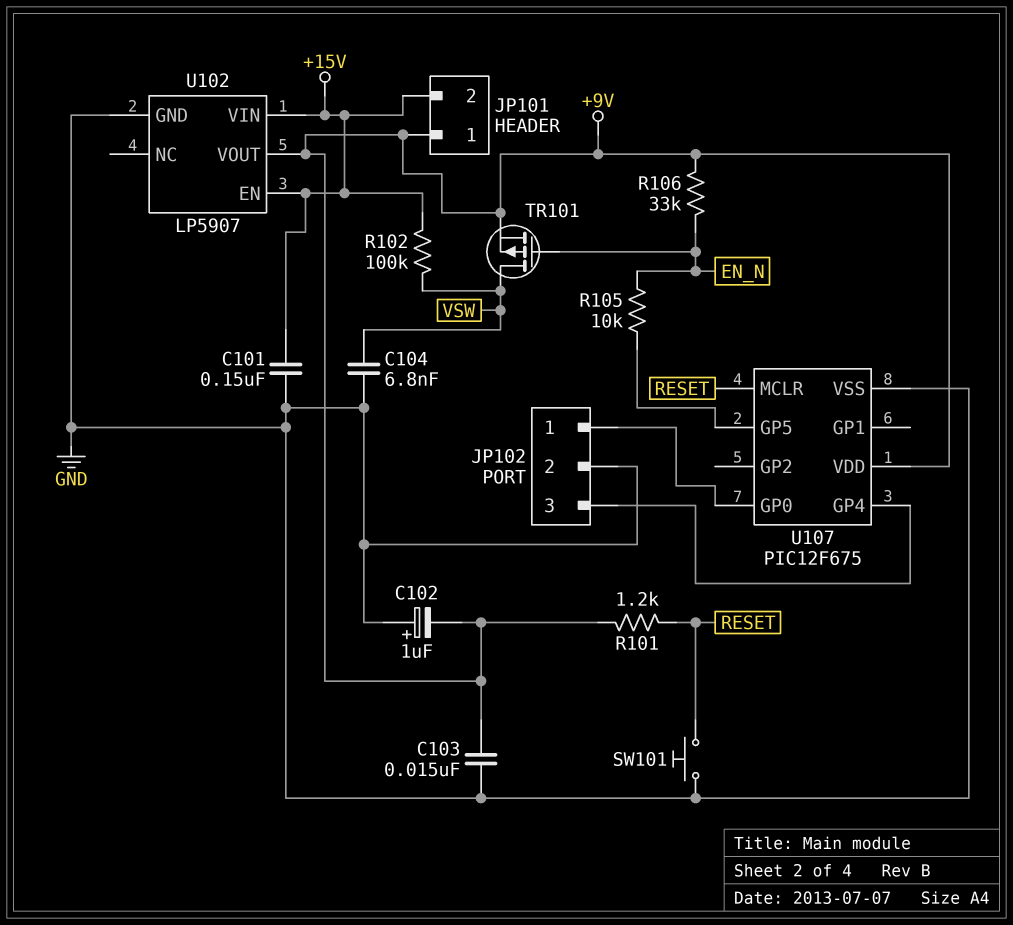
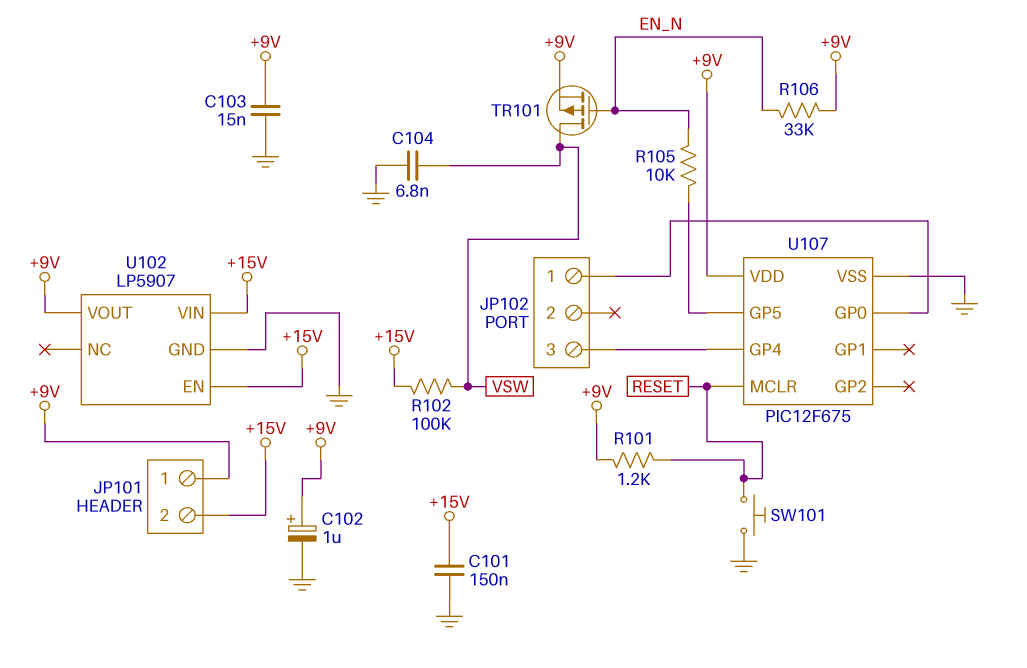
C102: 1uF (plus GND, minus +9V) -> 1uF (plus +9V, minus GND)
JP102 pin 2: GND -> none

